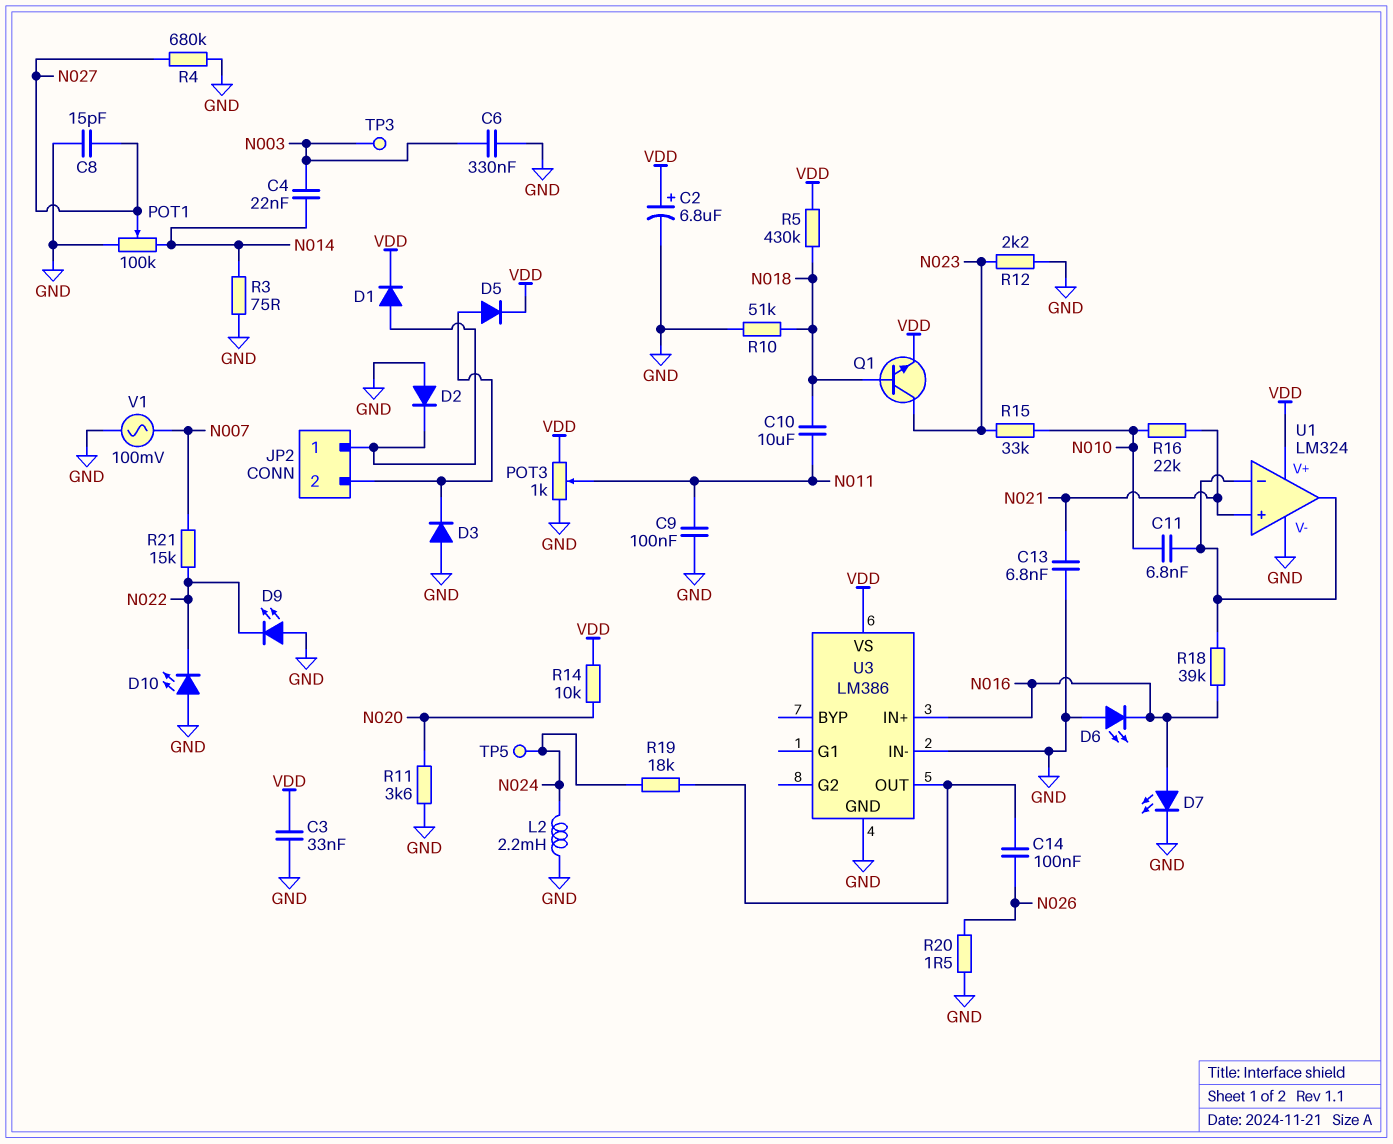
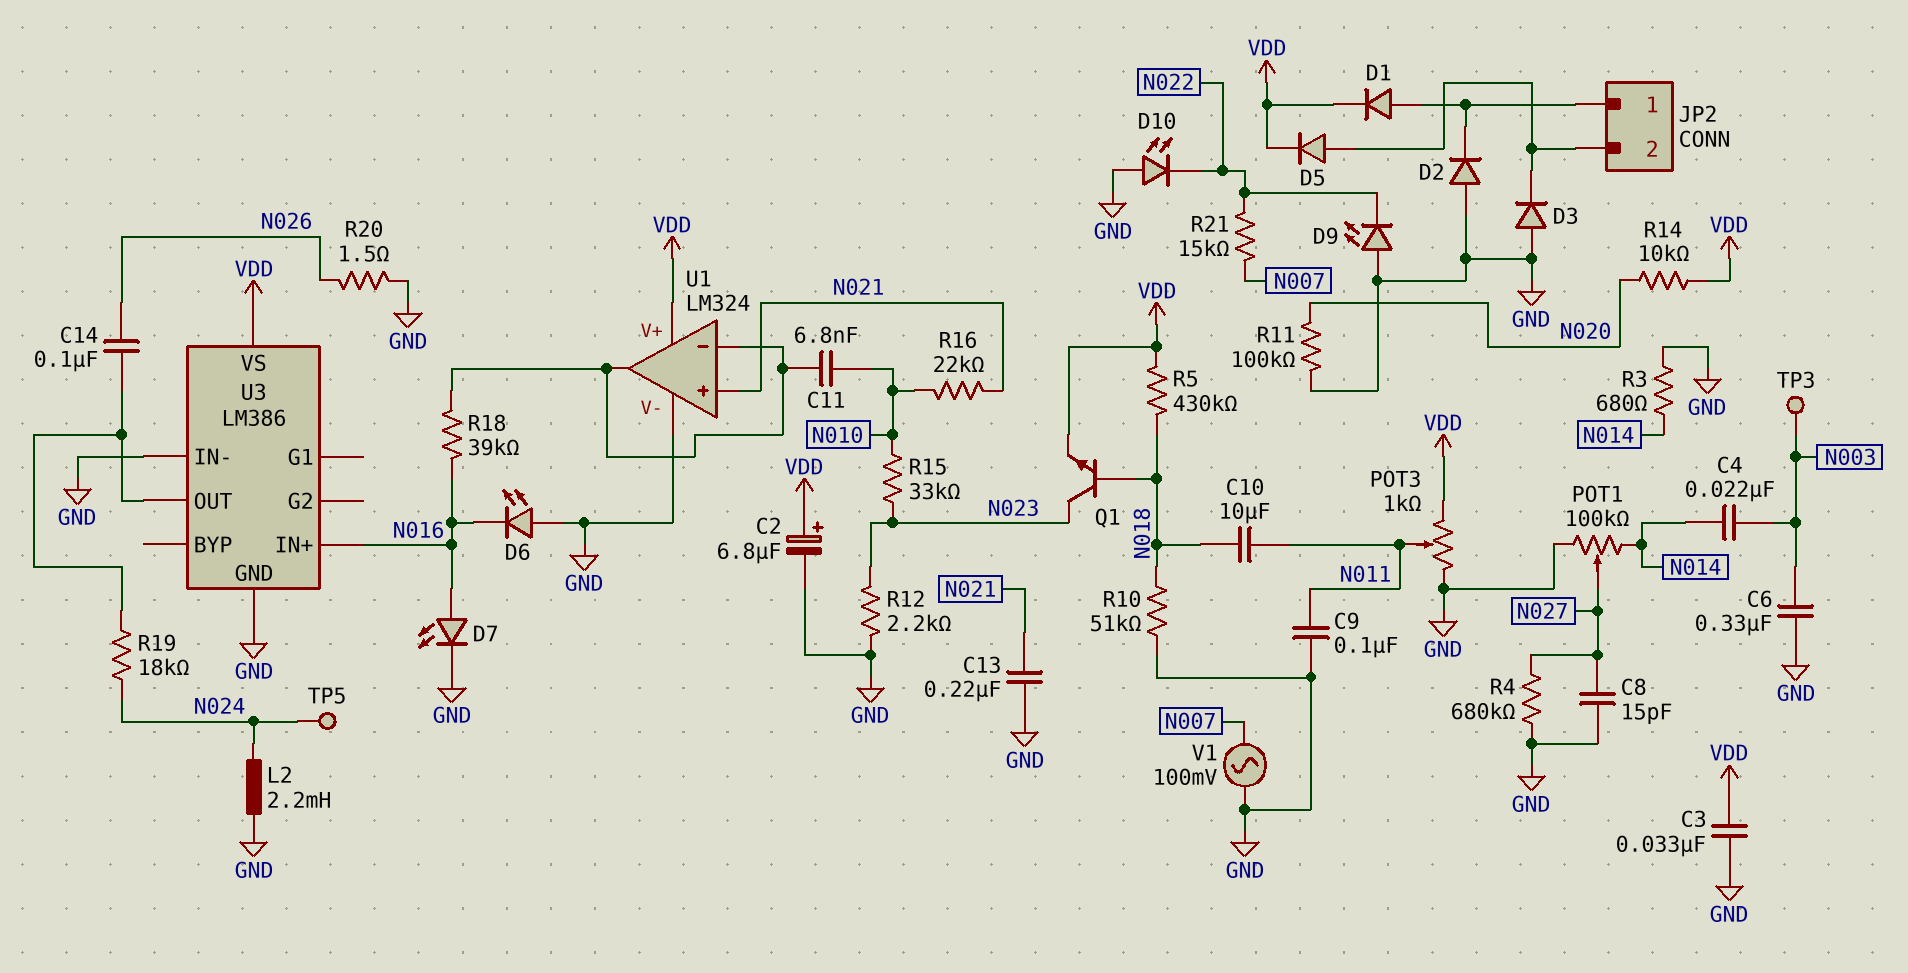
C13: 6.8nF (GND, N021) -> 220nF (GND, N021)
R3: 75 (GND, N014) -> 680 (GND, N014)
R11: 3.6k (GND, N020) -> 100k (GND, N020)

